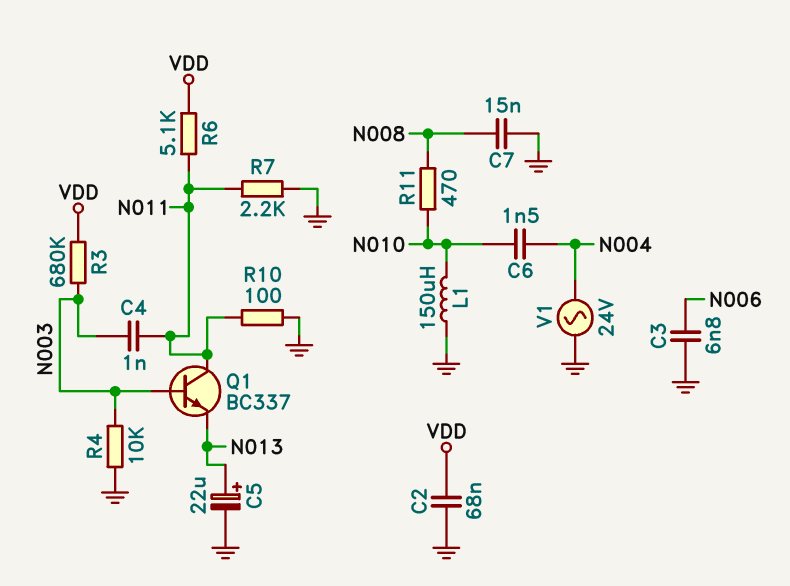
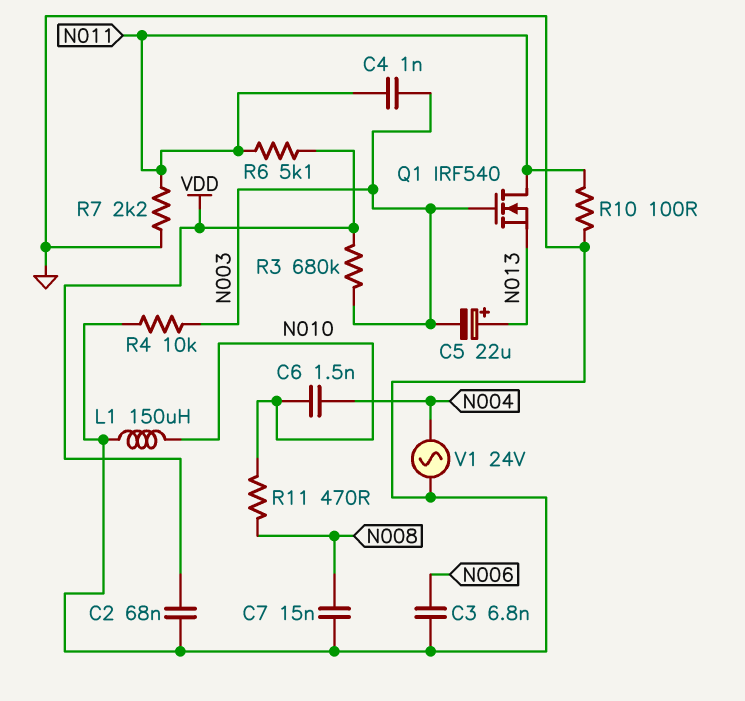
C5: 22uF (plus N013, minus GND) -> 22uF (plus N013, minus N003)
Q1: NPN BC337 (B N003, C N011, E N013) -> NMOS IRF540 (G N003, D N011, S N013)

